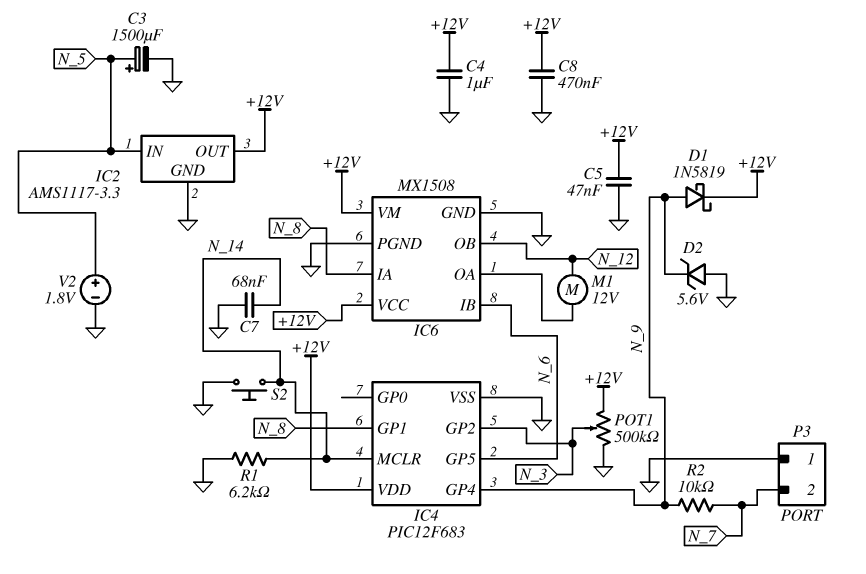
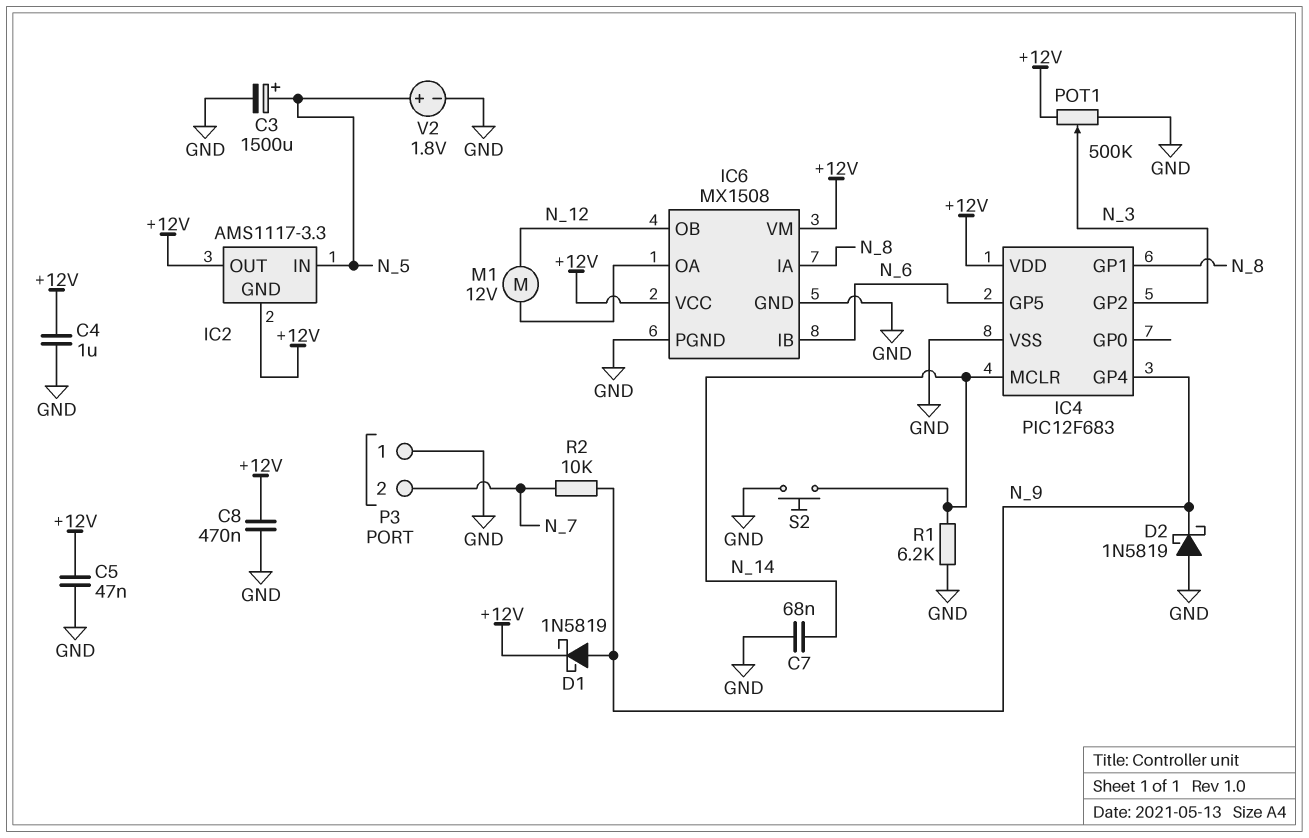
D2: zener 5.6V (A GND, K N_9) -> schottky 1N5819 (A GND, K N_9)
IC2 pin GND: GND -> +12V

